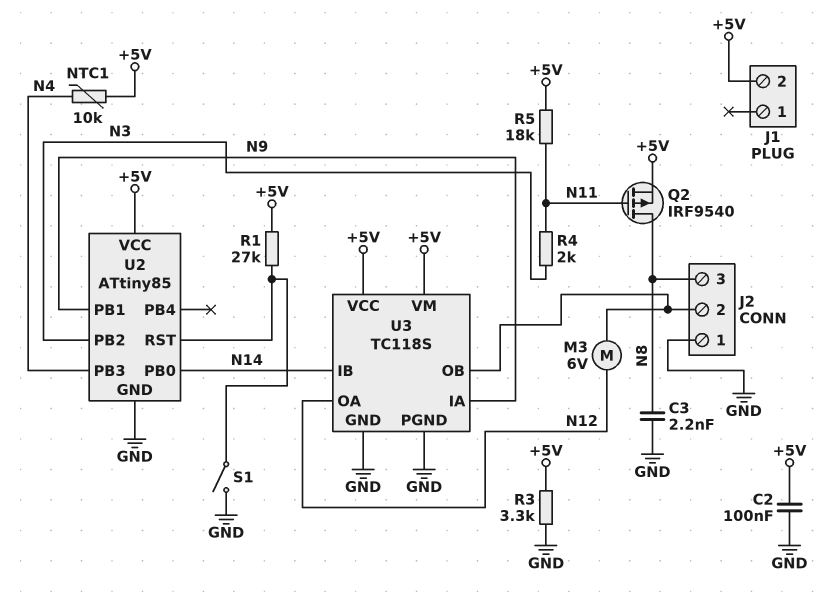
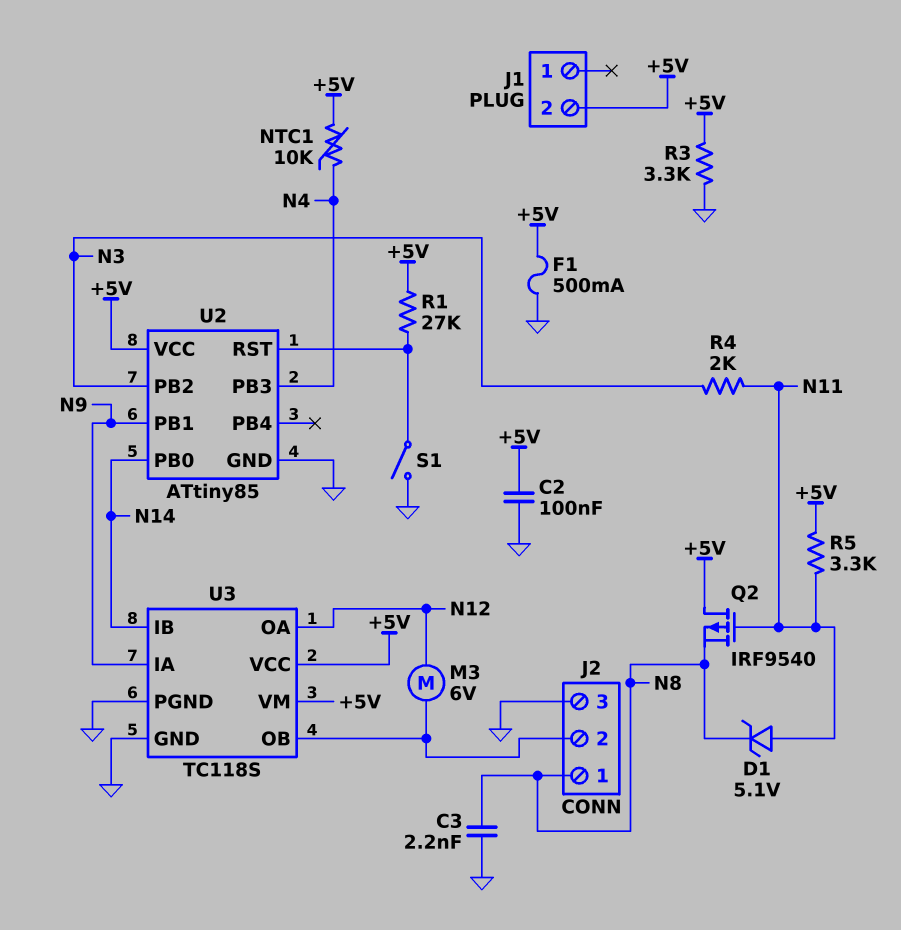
D1: none -> zener 5.1V (A N11, K N8)
F1: none -> 500mA (+5V, GND)
J2 pin 1: GND -> N8
J2 pin 3: N8 -> GND
Q2: PMOS IRF9540 (G N11, D N8, S +5V) -> PMOS IRF9540 (G N11, D +5V, S N8)
R5: 18k (+5V, N11) -> 3.3k (+5V, N11)

